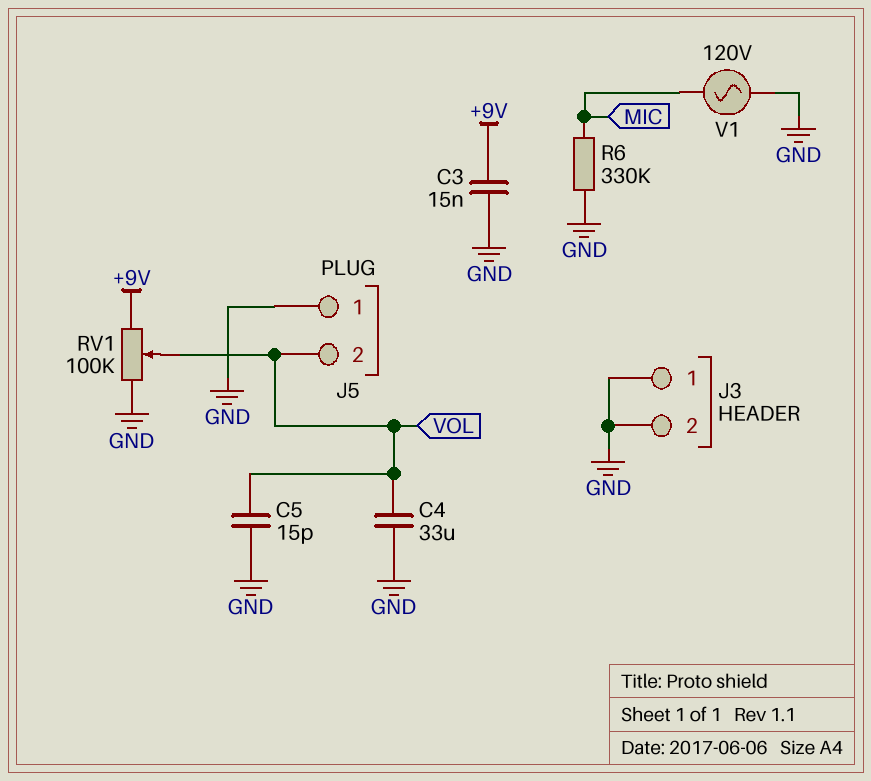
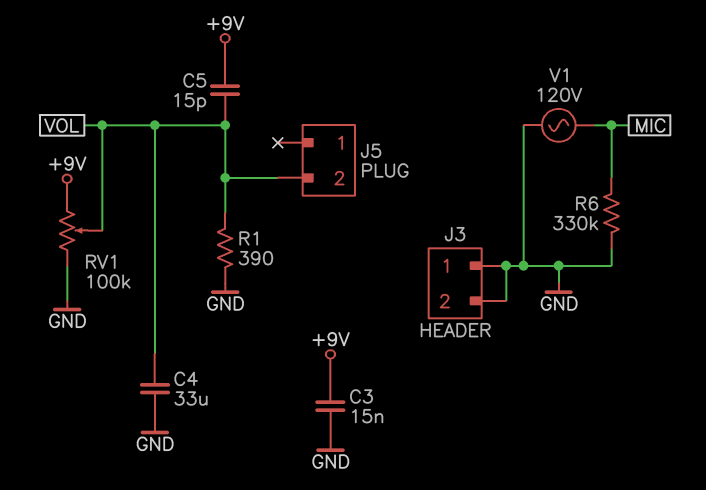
C5: 15pF (GND, VOL) -> 15pF (+9V, VOL)
J5 pin 1: GND -> none
R1: none -> 390 (GND, VOL)

